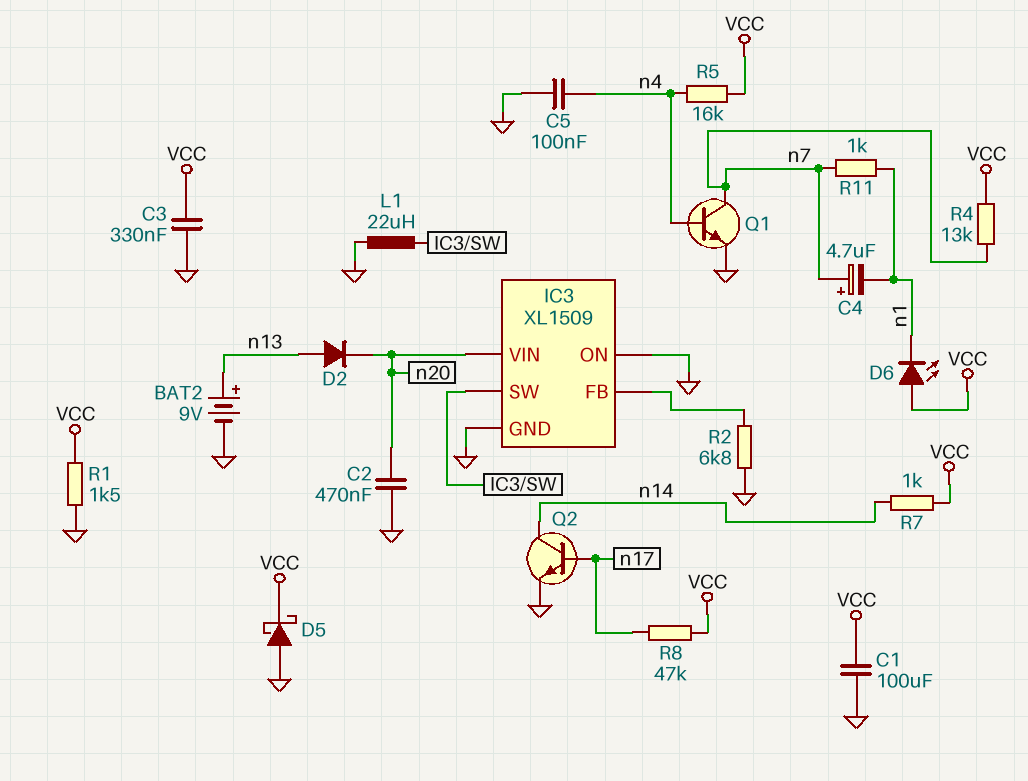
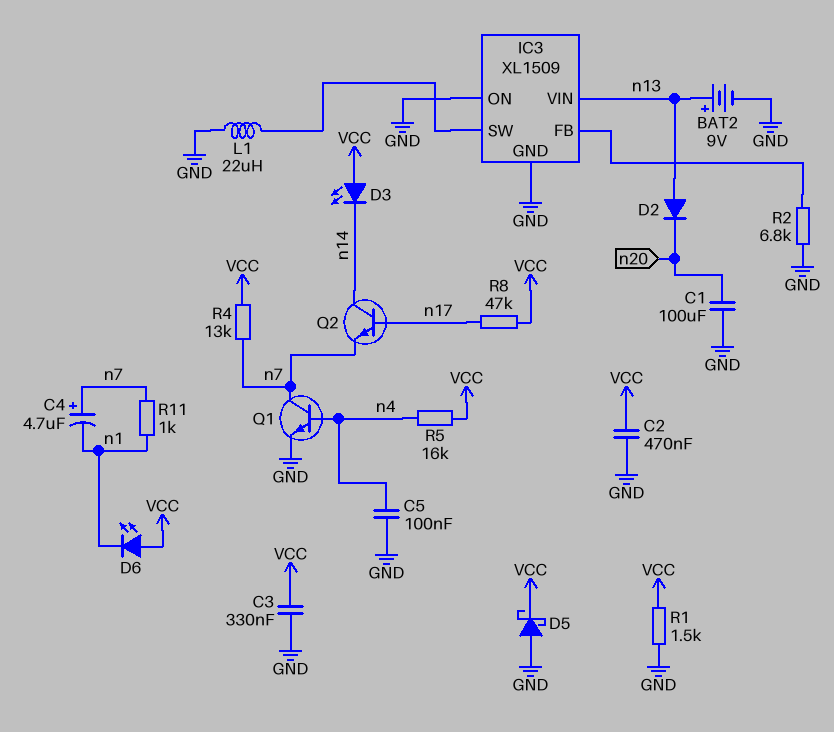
C1: 100uF (GND, VCC) -> 100uF (GND, n20)
C2: 470nF (GND, n20) -> 470nF (GND, VCC)
D3: none -> LED (A VCC, K n14)
IC3 pin VIN: n20 -> n13
Q2: NPN (B n17, C n14, E GND) -> NPN (B n17, C n14, E n7)
R7: 1k (VCC, n14) -> none

